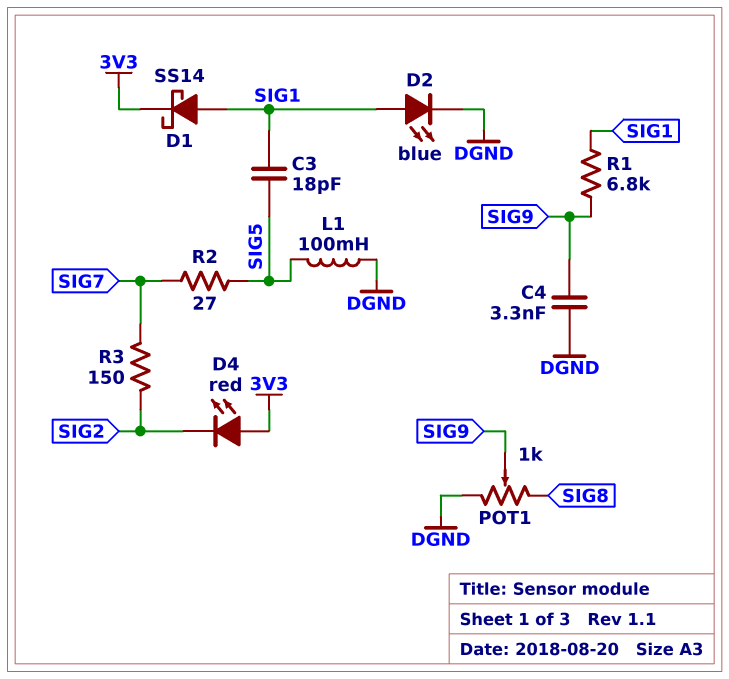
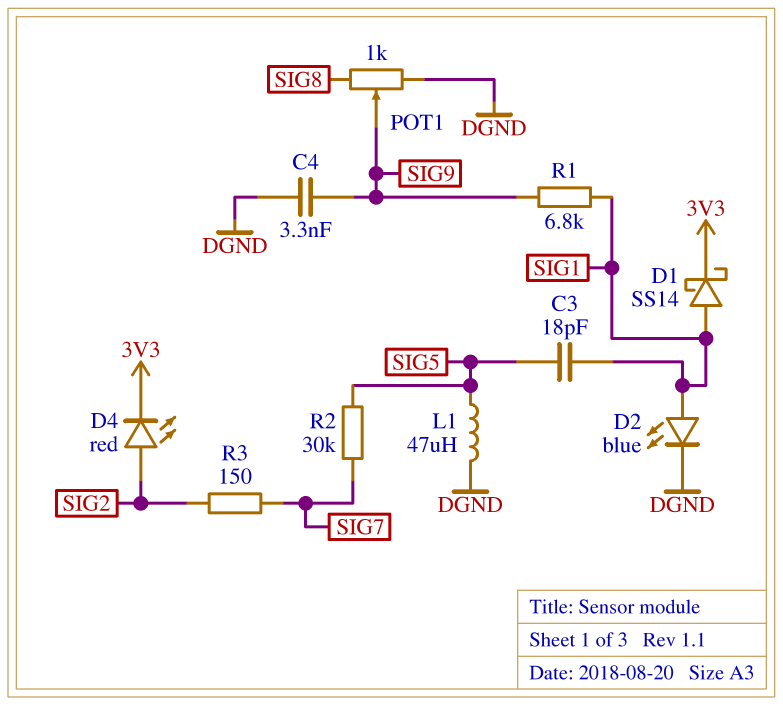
D4: LED red (A 3V3, K SIG2) -> LED red (A SIG2, K 3V3)
L1: 100mH (DGND, SIG5) -> 47uH (DGND, SIG5)
R2: 27 (SIG5, SIG7) -> 30k (SIG5, SIG7)

